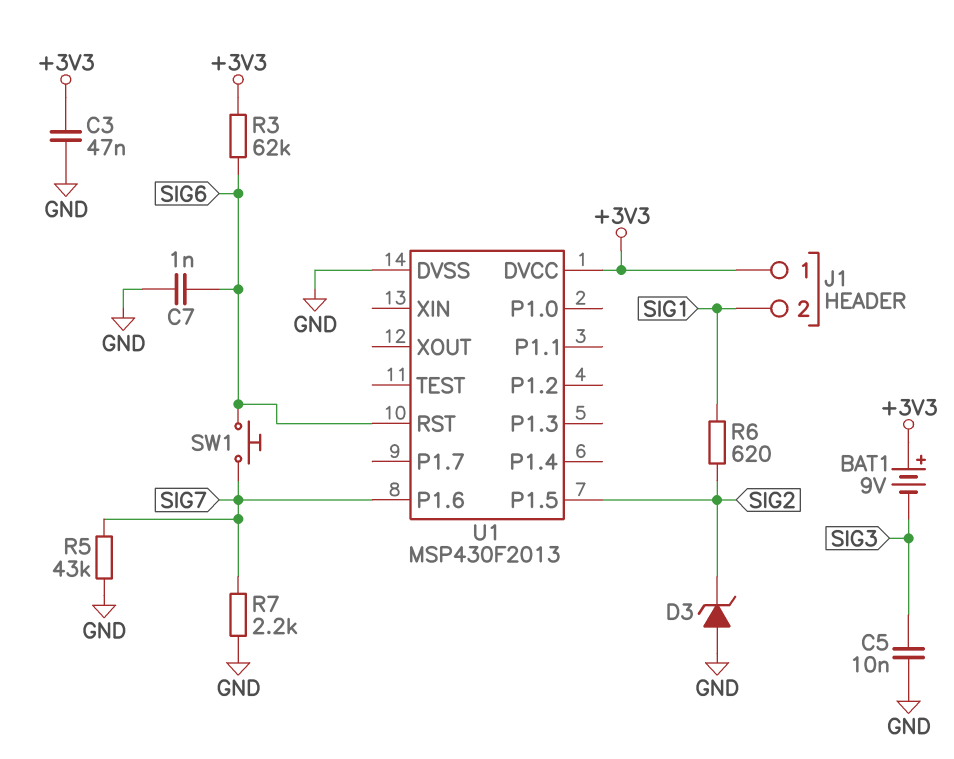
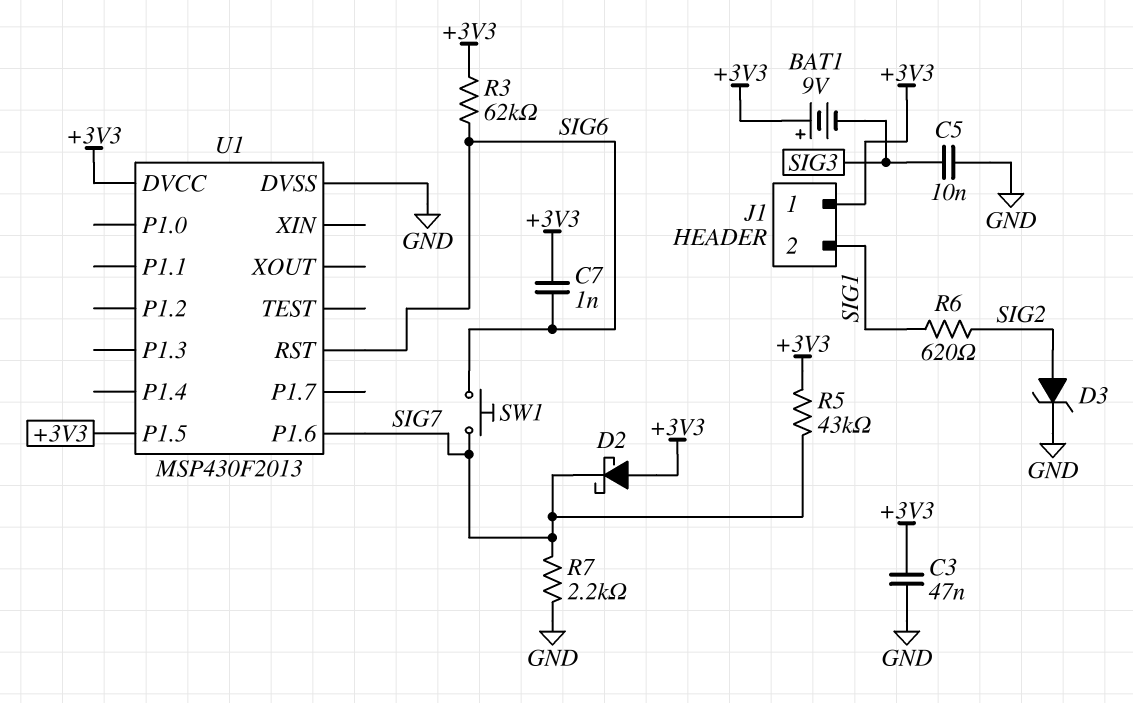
C7: 1nF (GND, SIG6) -> 1nF (+3V3, SIG6)
D2: none -> schottky (A +3V3, K SIG7)
D3: zener (A GND, K SIG2) -> zener (A SIG2, K GND)
R5: 43k (GND, SIG7) -> 43k (+3V3, SIG7)
U1 pin P1.5: SIG2 -> +3V3

